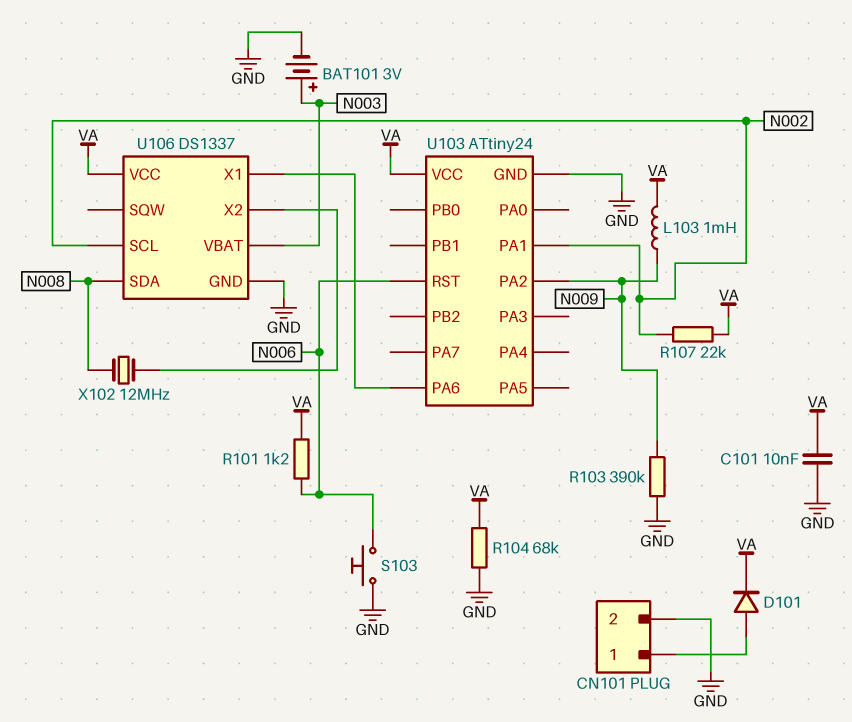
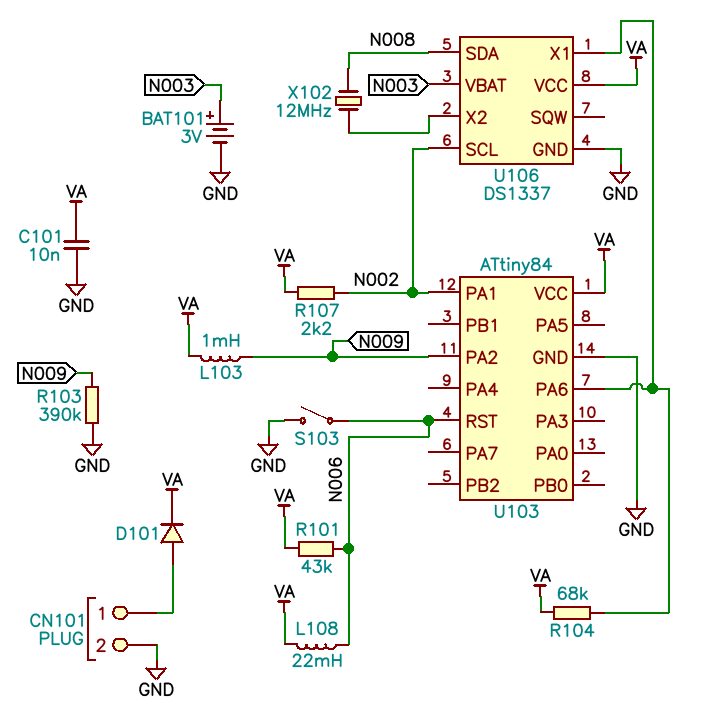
L108: none -> 22mH (N006, VA)
R101: 1.2k (N006, VA) -> 43k (N006, VA)
R104: 68k (GND, VA) -> 68k (U103/PA6, VA)
R107: 22k (N002, VA) -> 2.2k (N002, VA)
S103: button (GND, N006) -> switch (GND, N006)
U103: ATtiny24 -> ATtiny84

